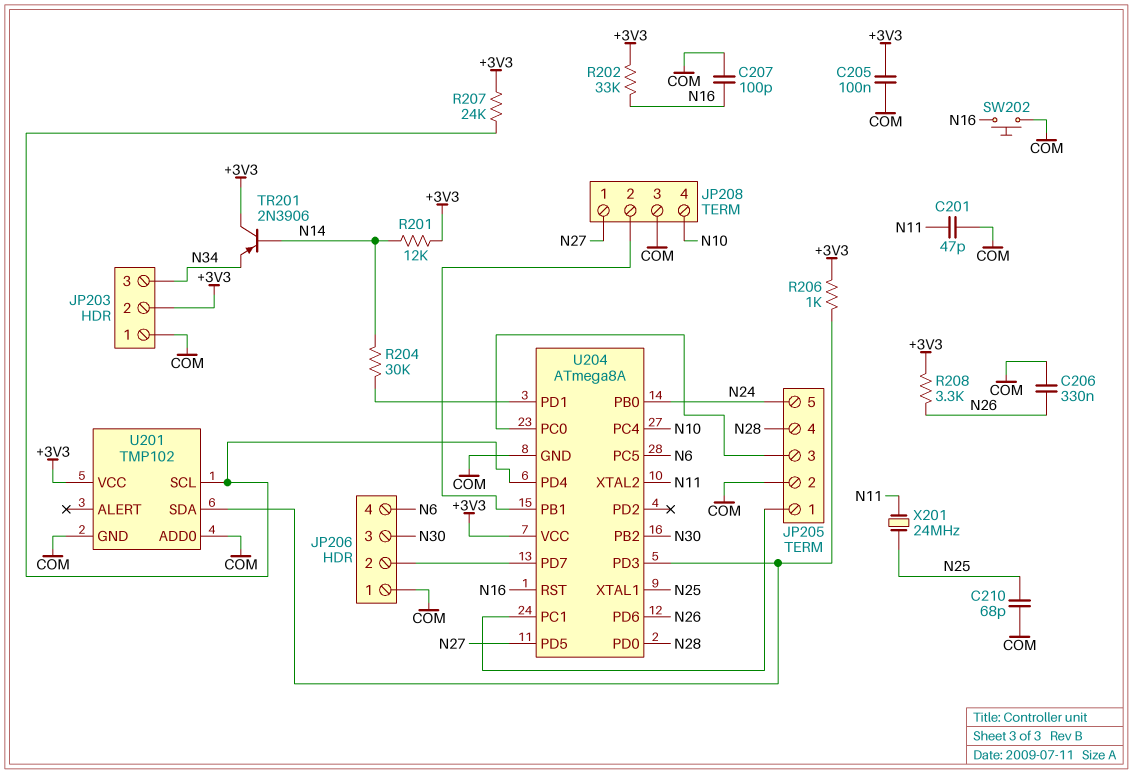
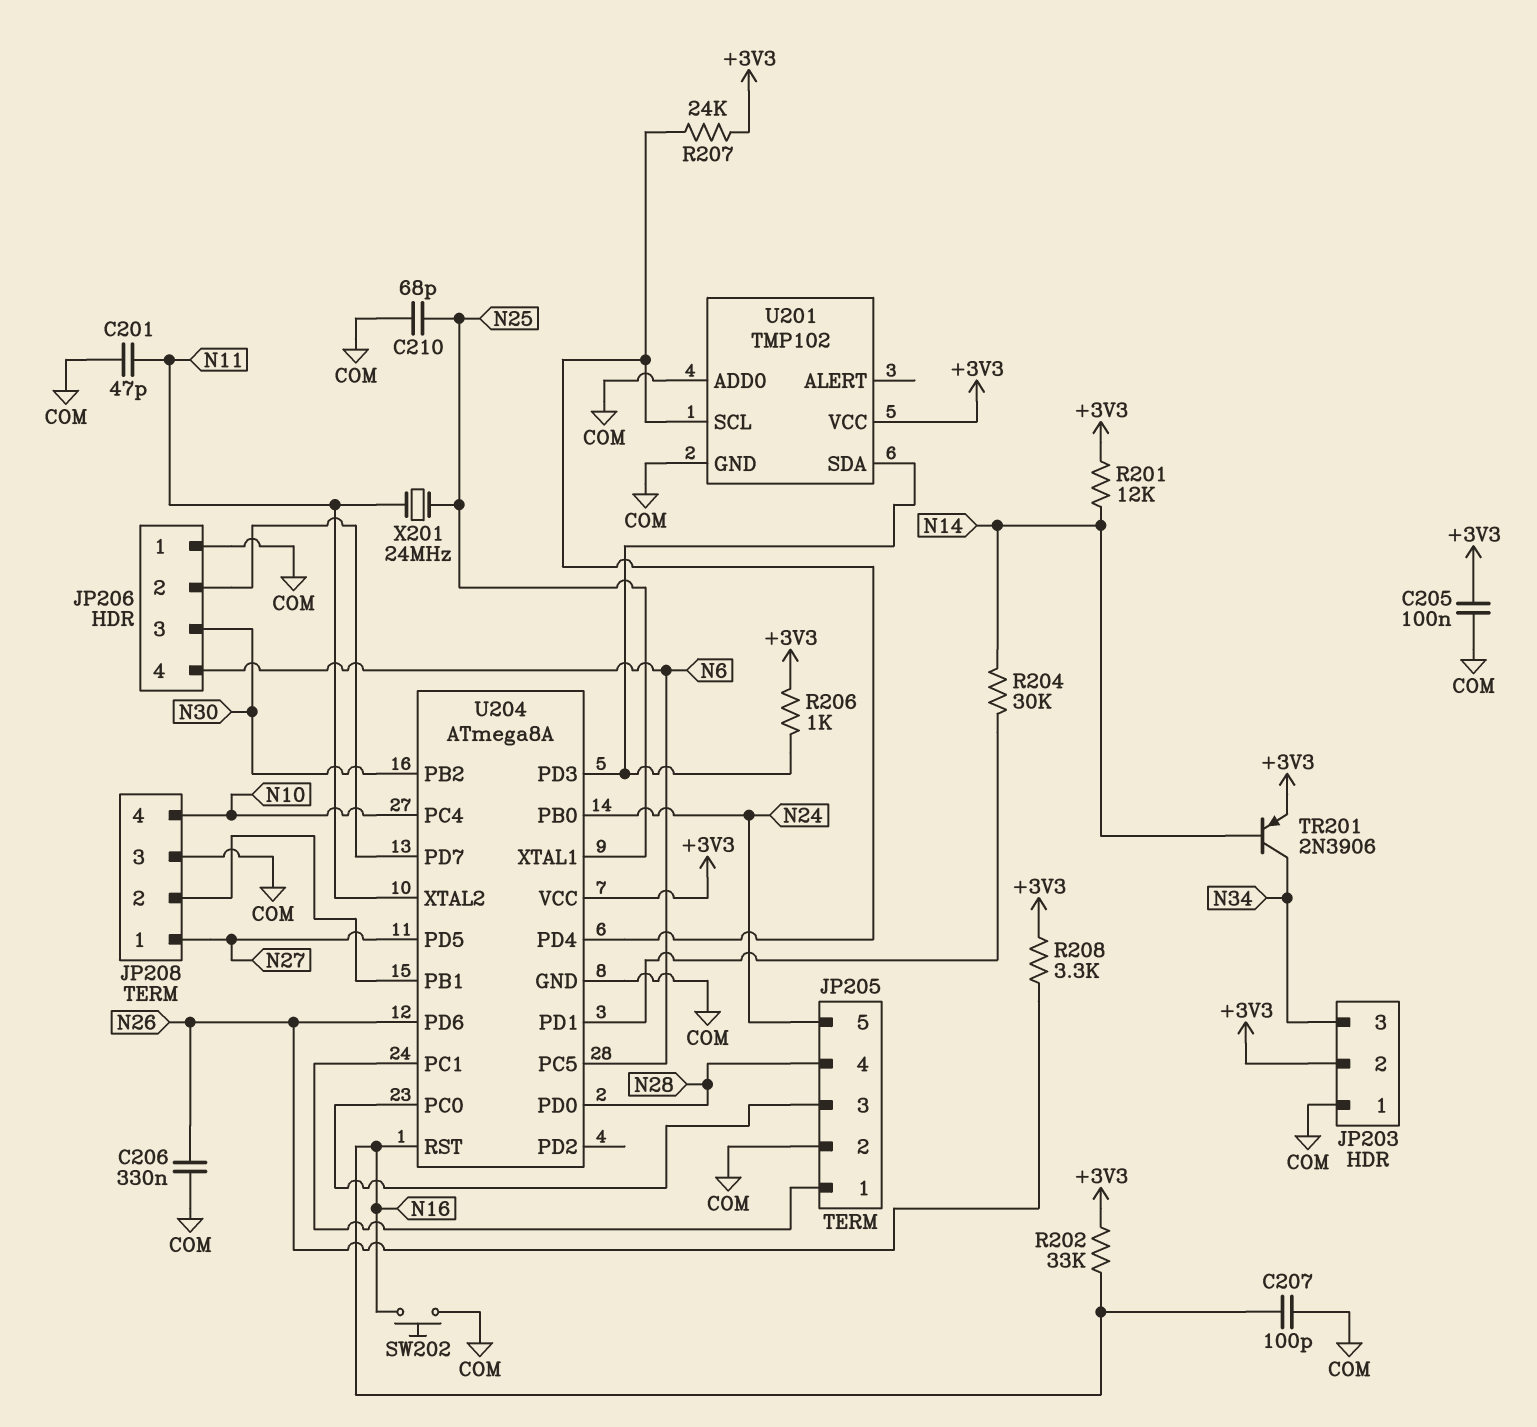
TR201: PNP 2N3906 (B N14, C +3V3, E N34) -> PNP 2N3906 (B N14, C N34, E +3V3)

